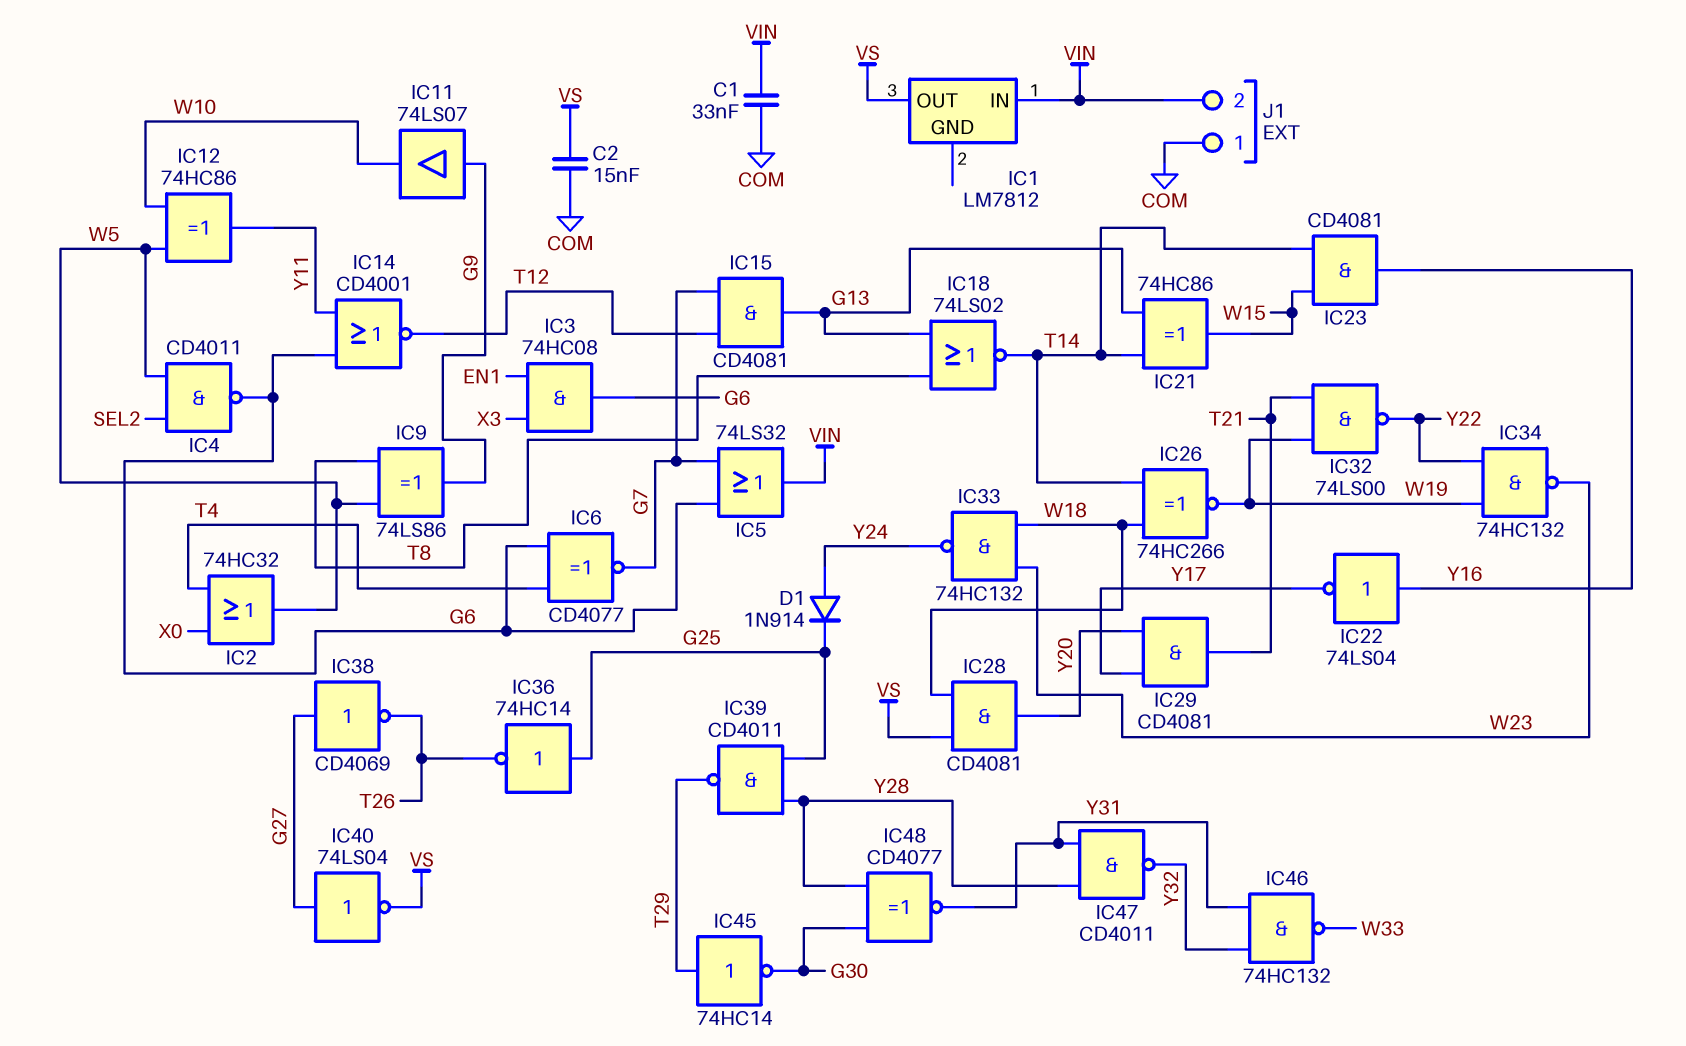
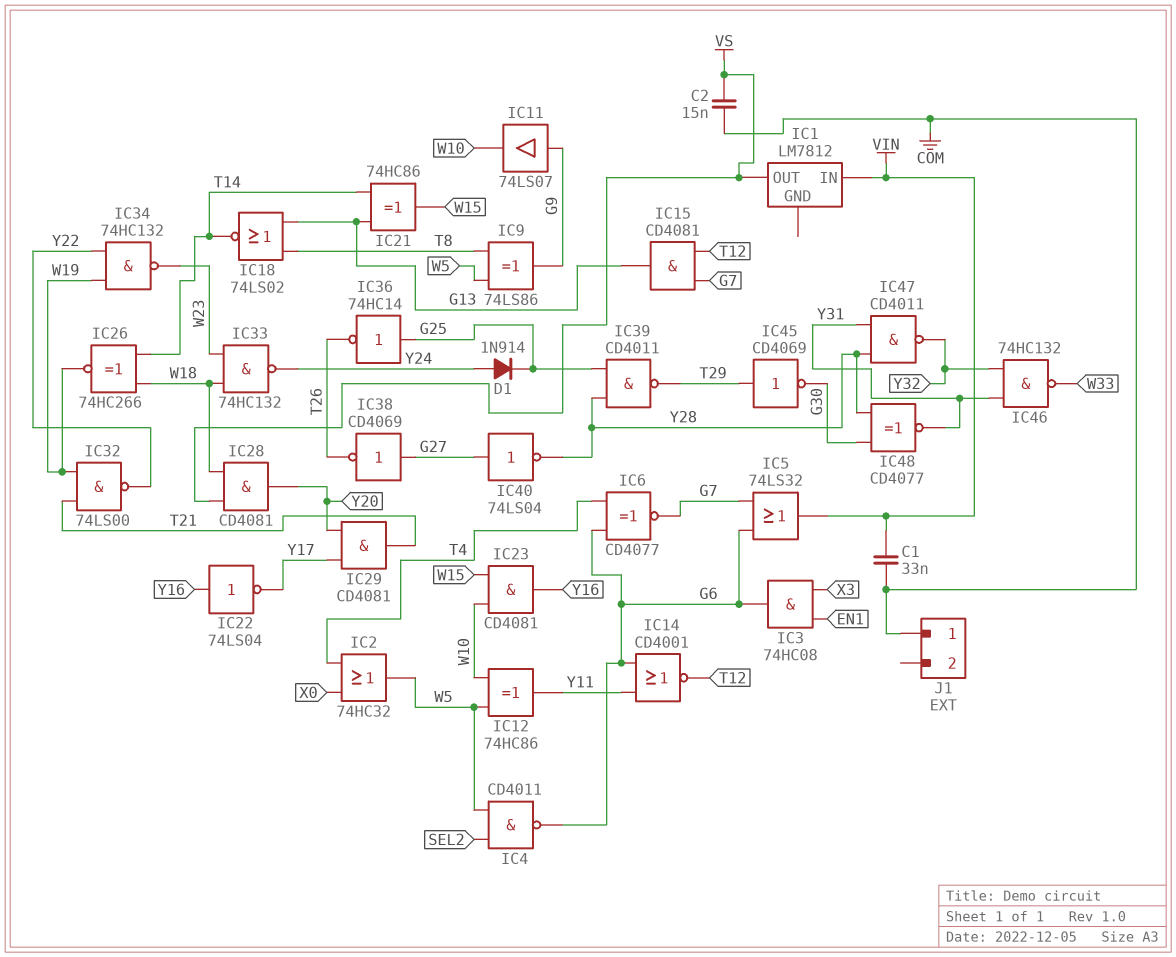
IC23: AND CD4081 (in T14, in W15, out Y16) -> AND CD4081 (in W10, in W15, out Y16)
IC40: NOT 74LS04 (in G27, out VS) -> NOT 74LS04 (in G27, out Y28)
IC45: NOT 74HC14 (in T29, out G30) -> NOT CD4069 (in T29, out G30)
J1 pin 2: VIN -> none

